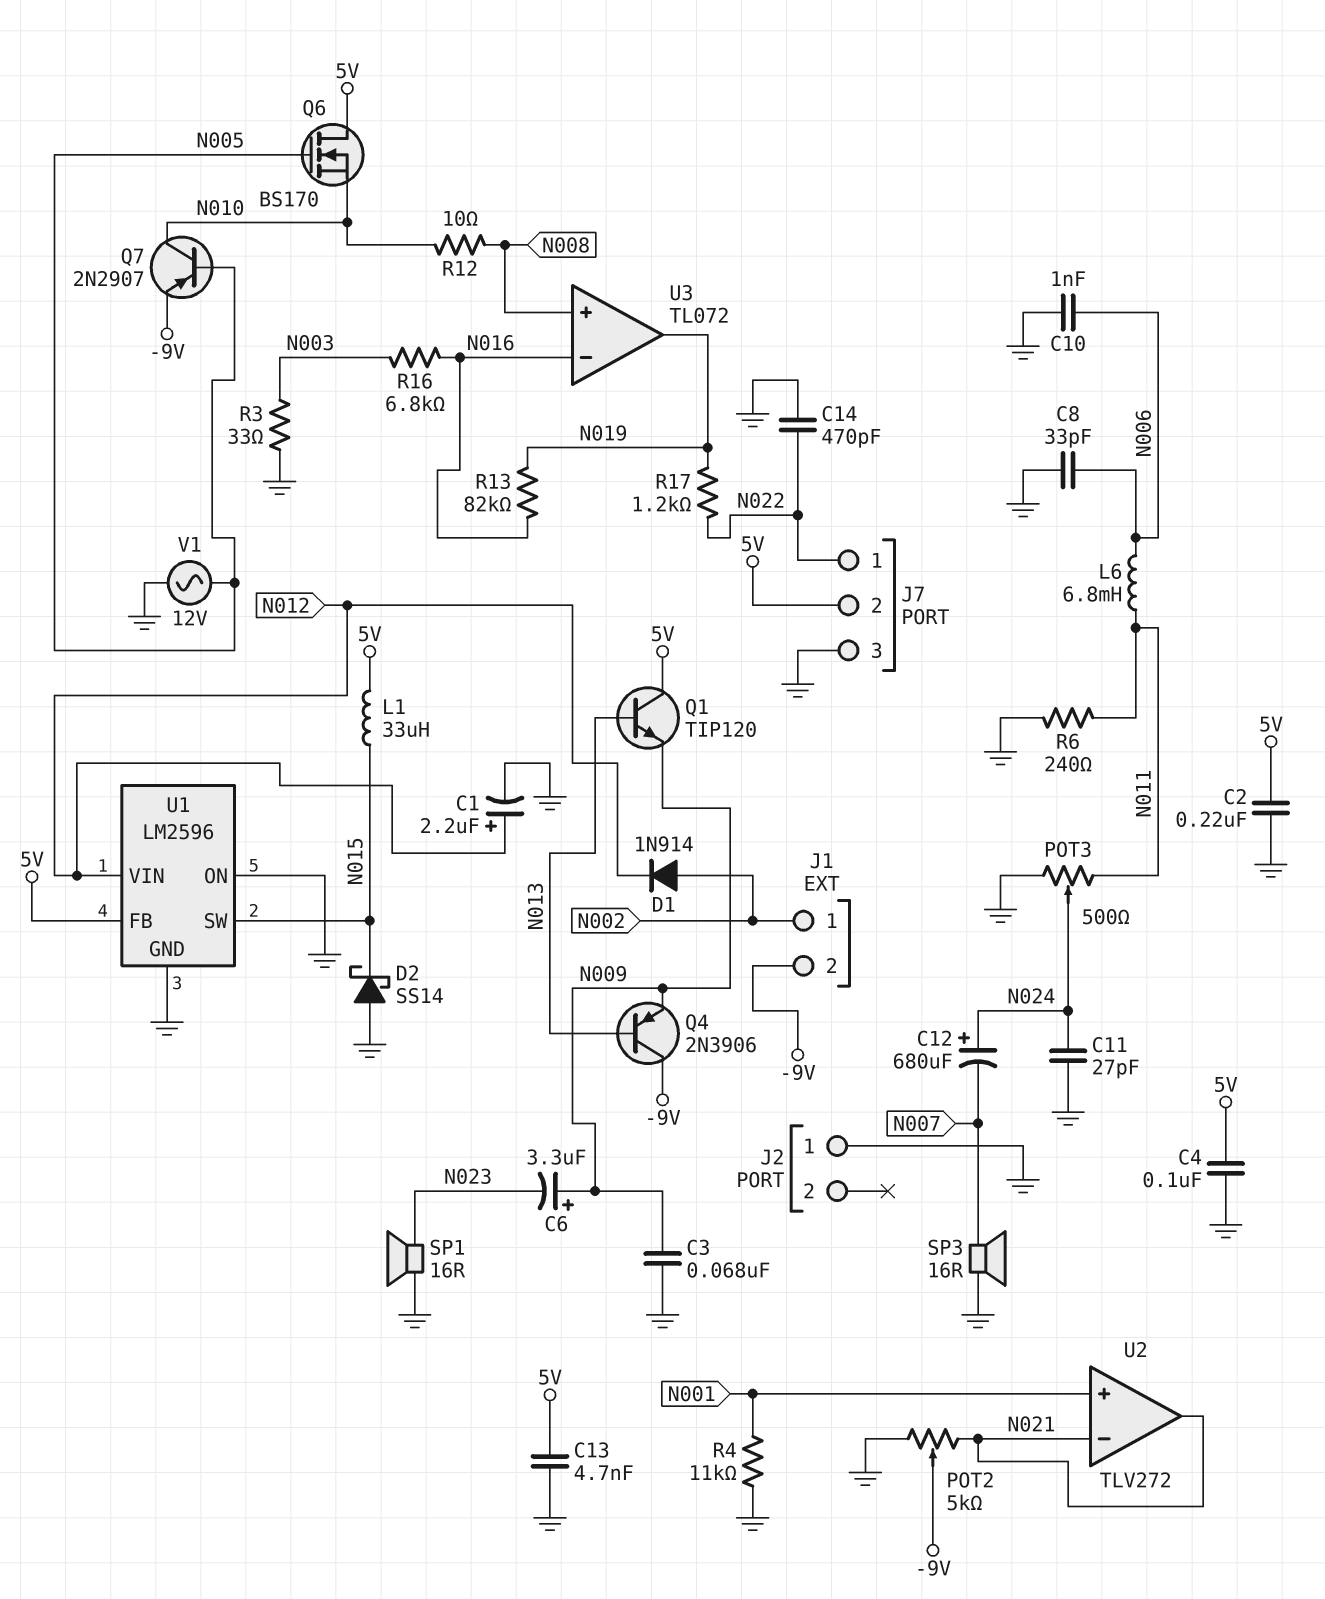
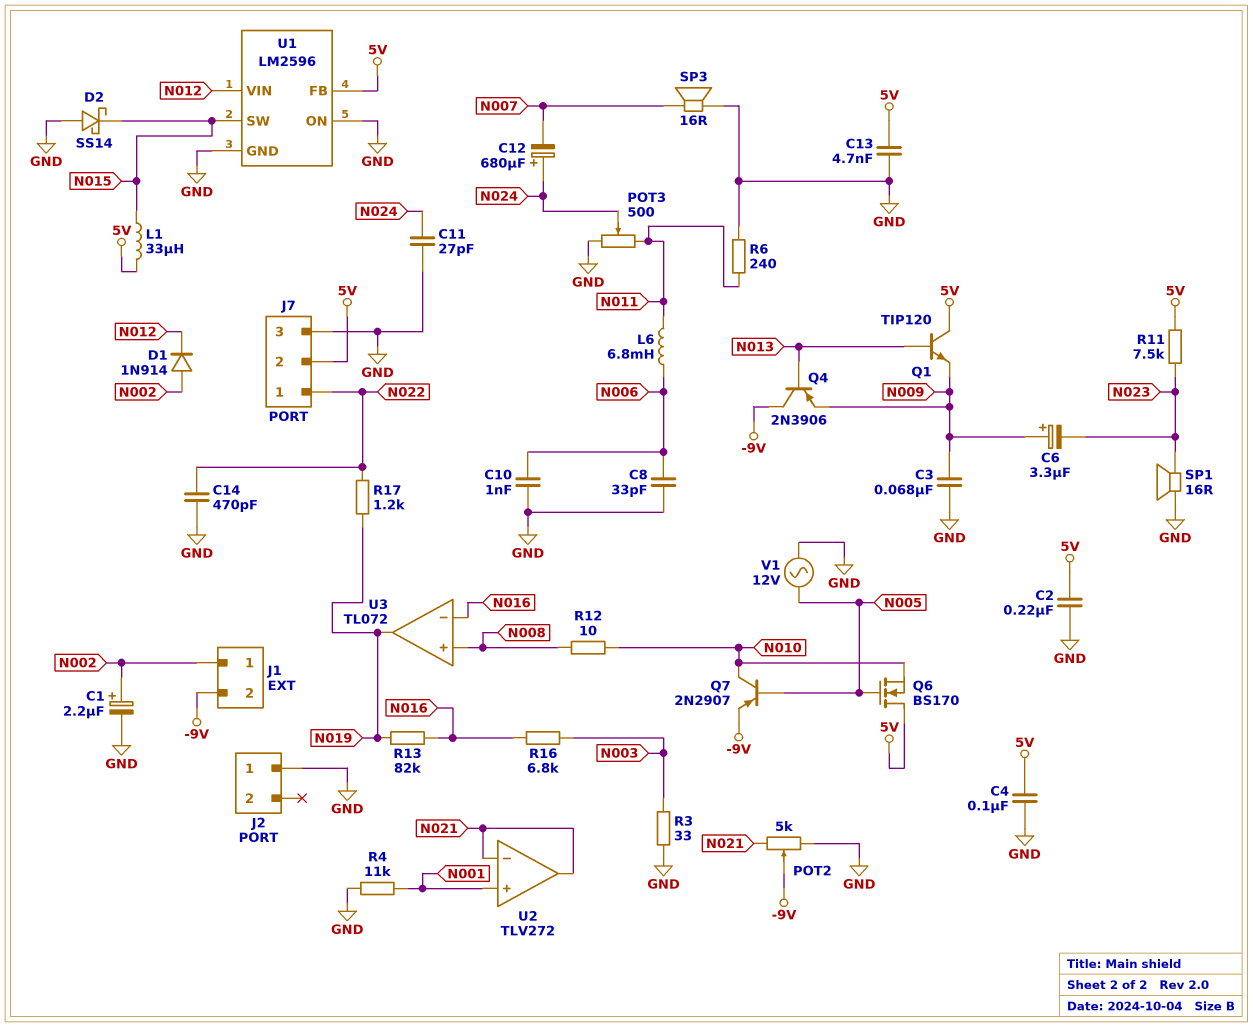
C1: 2.2uF (plus N012, minus GND) -> 2.2uF (plus N002, minus GND)
R11: none -> 7.5k (5V, N023)

